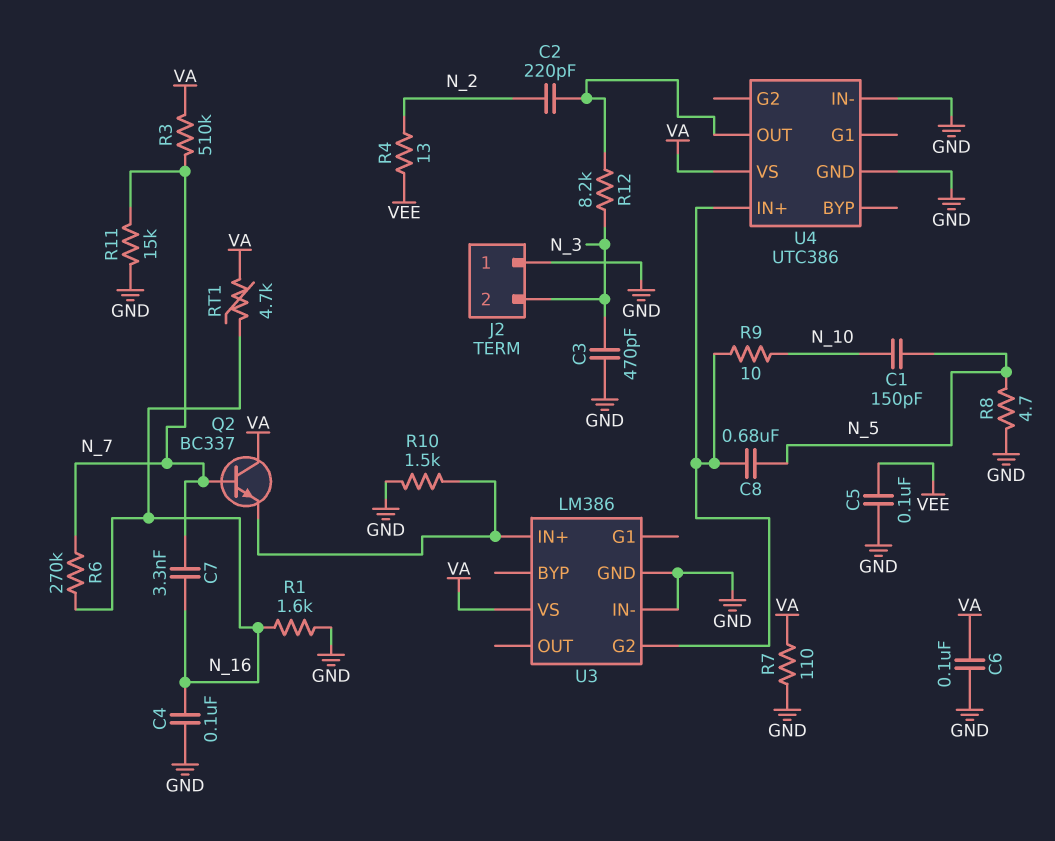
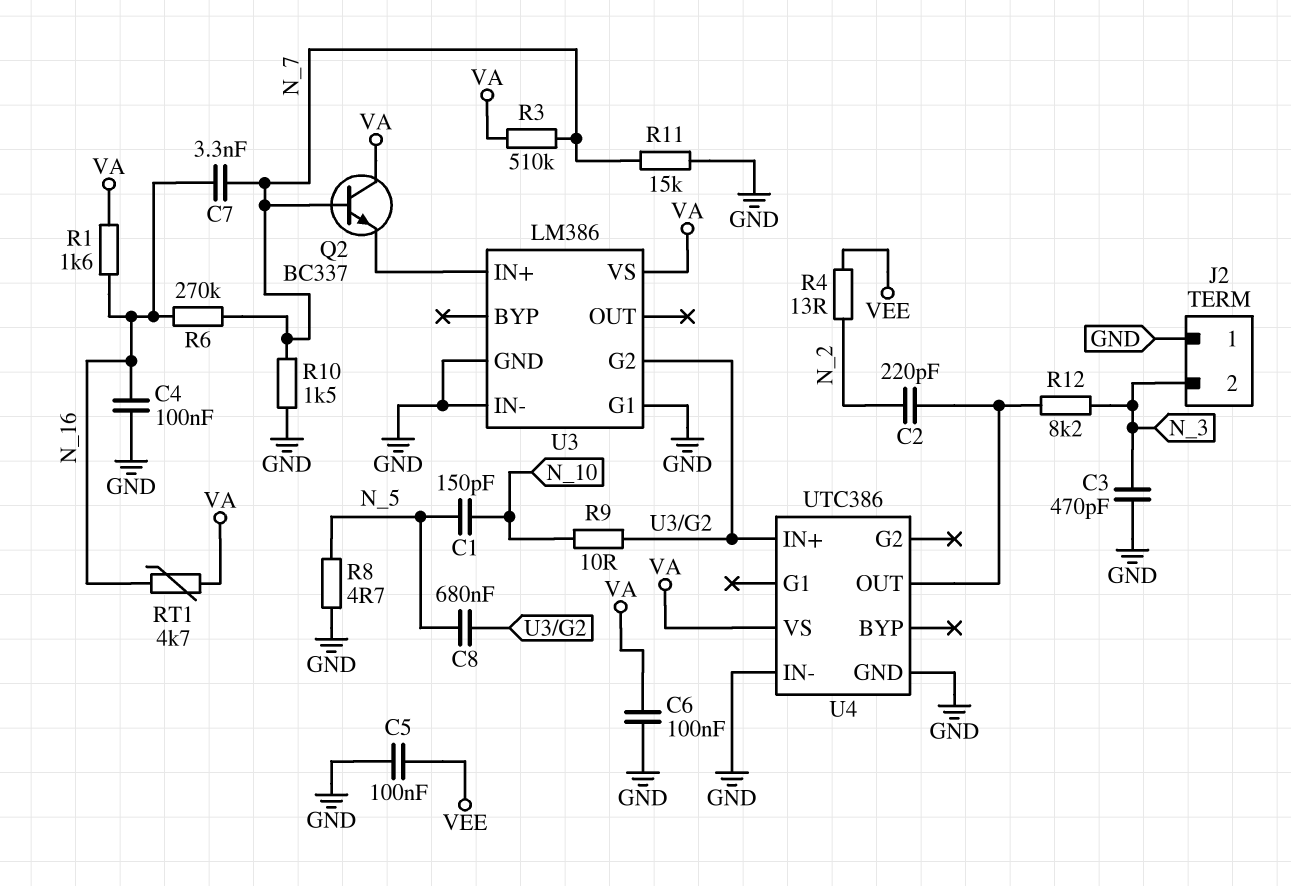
R1: 1.6k (GND, N_16) -> 1.6k (N_16, VA)
R7: 110 (GND, VA) -> none
R10: 1.5k (GND, U3/IN+) -> 1.5k (GND, N_7)
U3 pin G1: none -> GND

